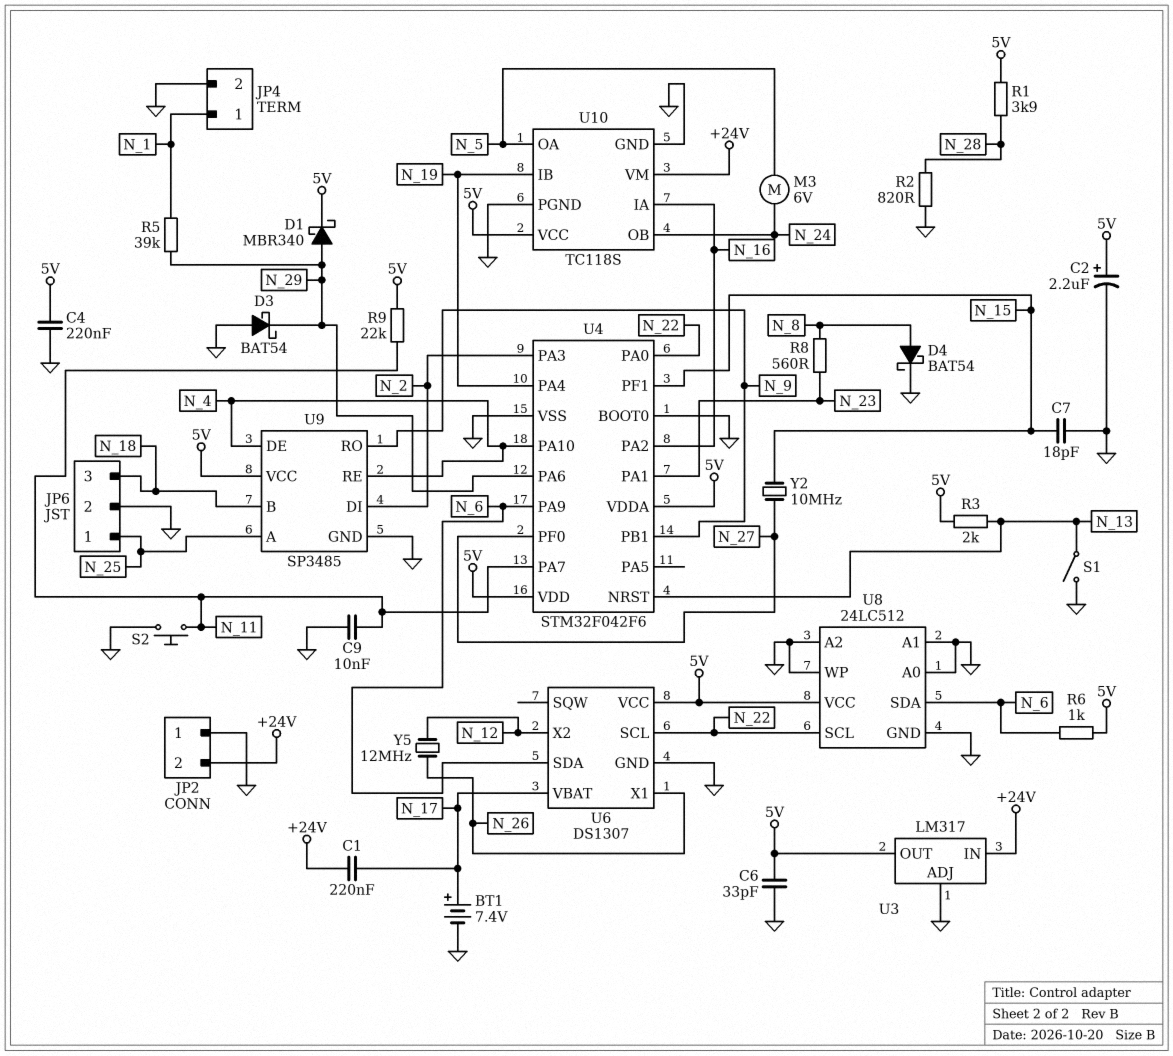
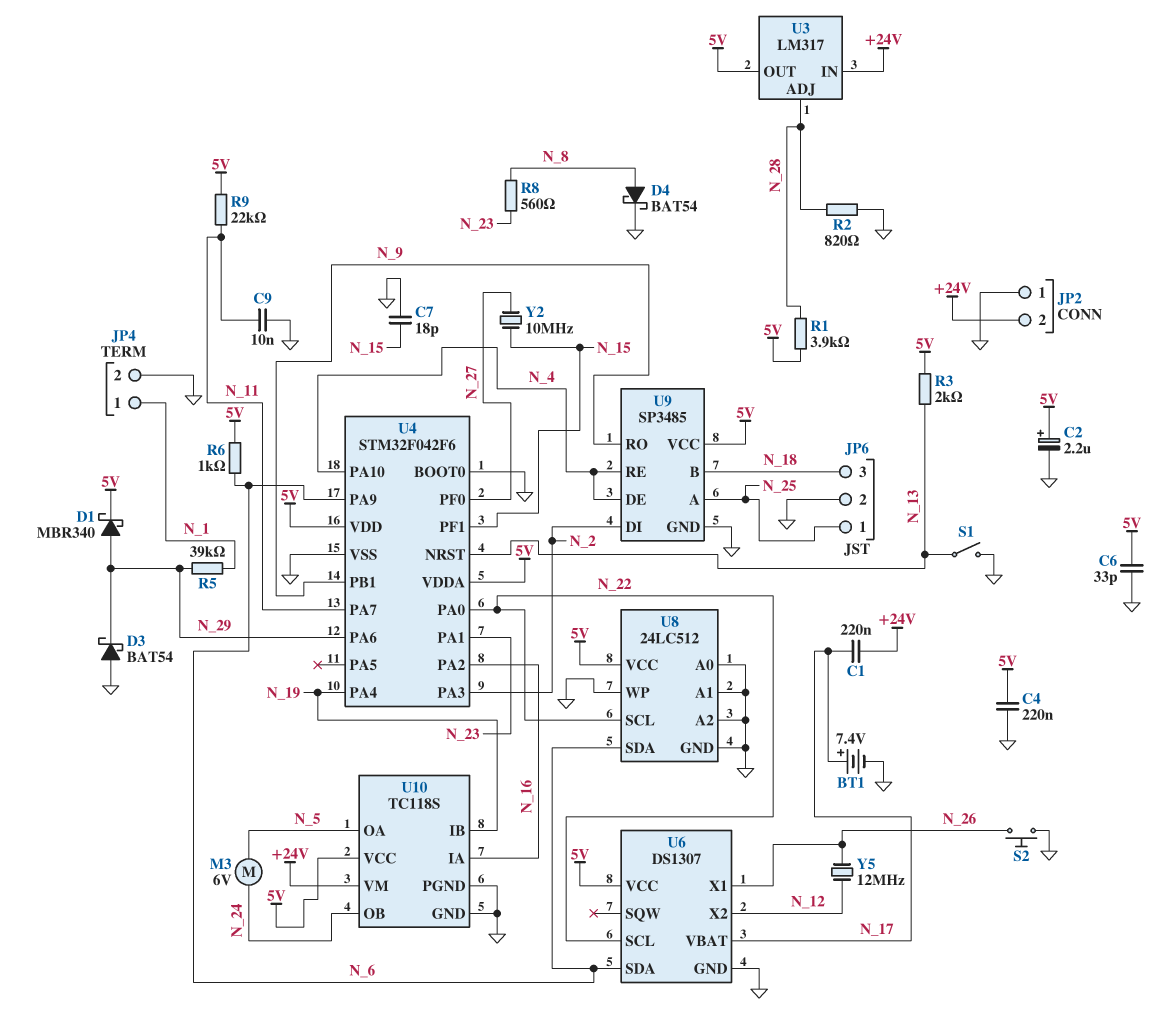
S2: button (GND, N_11) -> button (GND, N_26)
U3 pin ADJ: GND -> N_28

